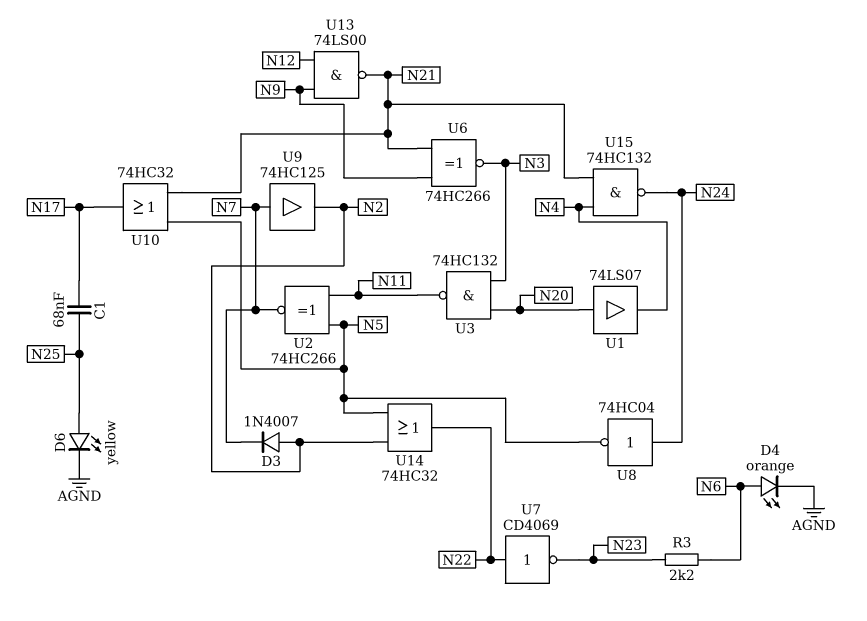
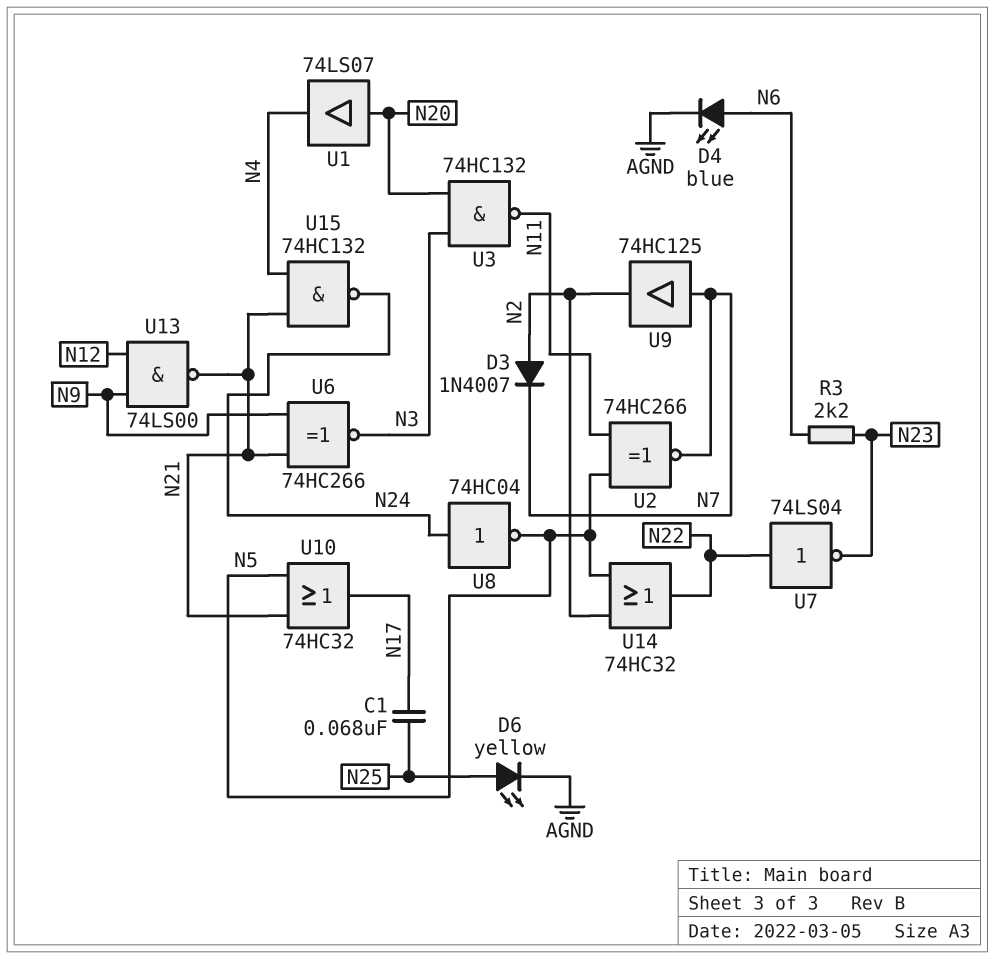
D4: LED orange (A N6, K AGND) -> LED blue (A N6, K AGND)
U7: NOT CD4069 (in N22, out N23) -> NOT 74LS04 (in N22, out N23)

